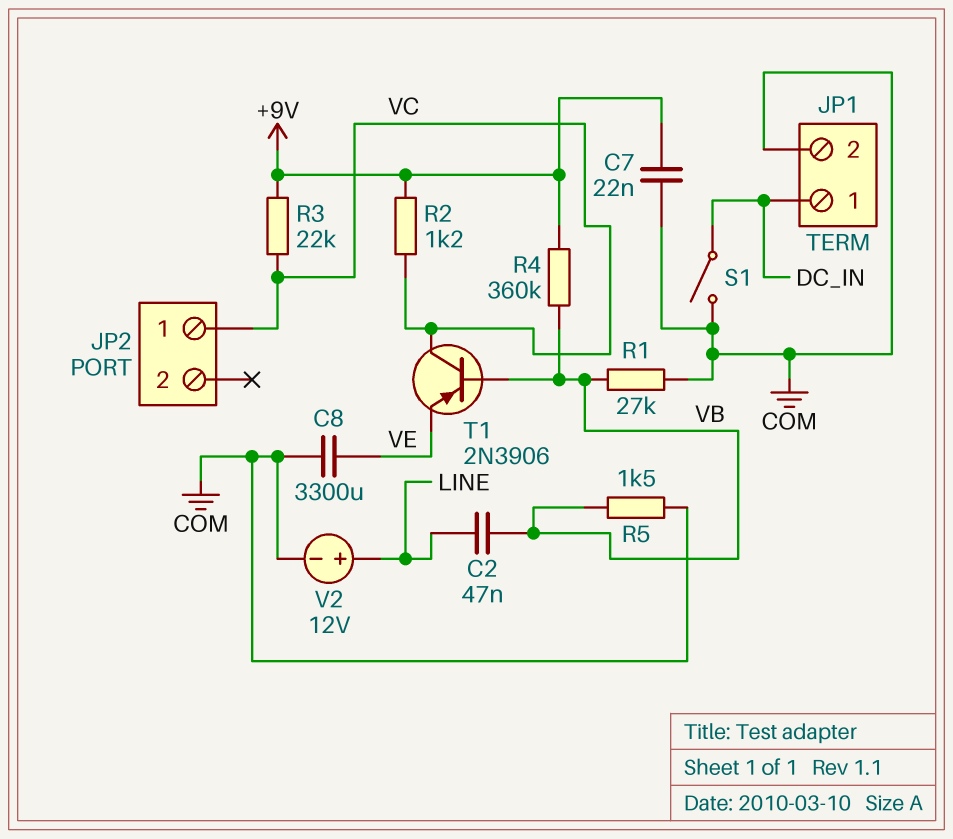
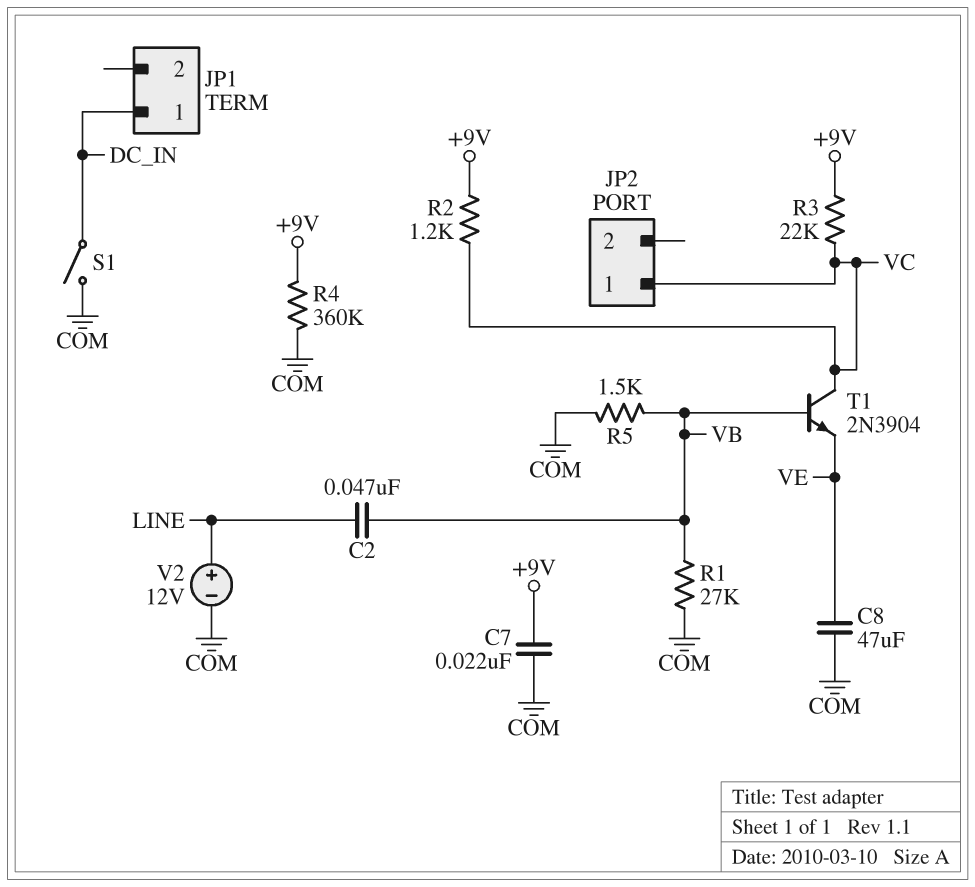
C8: 3300uF (COM, VE) -> 47uF (COM, VE)
JP1 pin 2: COM -> none
R4: 360k (+9V, VB) -> 360k (+9V, COM)
T1: PNP 2N3906 (B VB, C VC, E VE) -> NPN 2N3904 (B VB, C VC, E VE)

